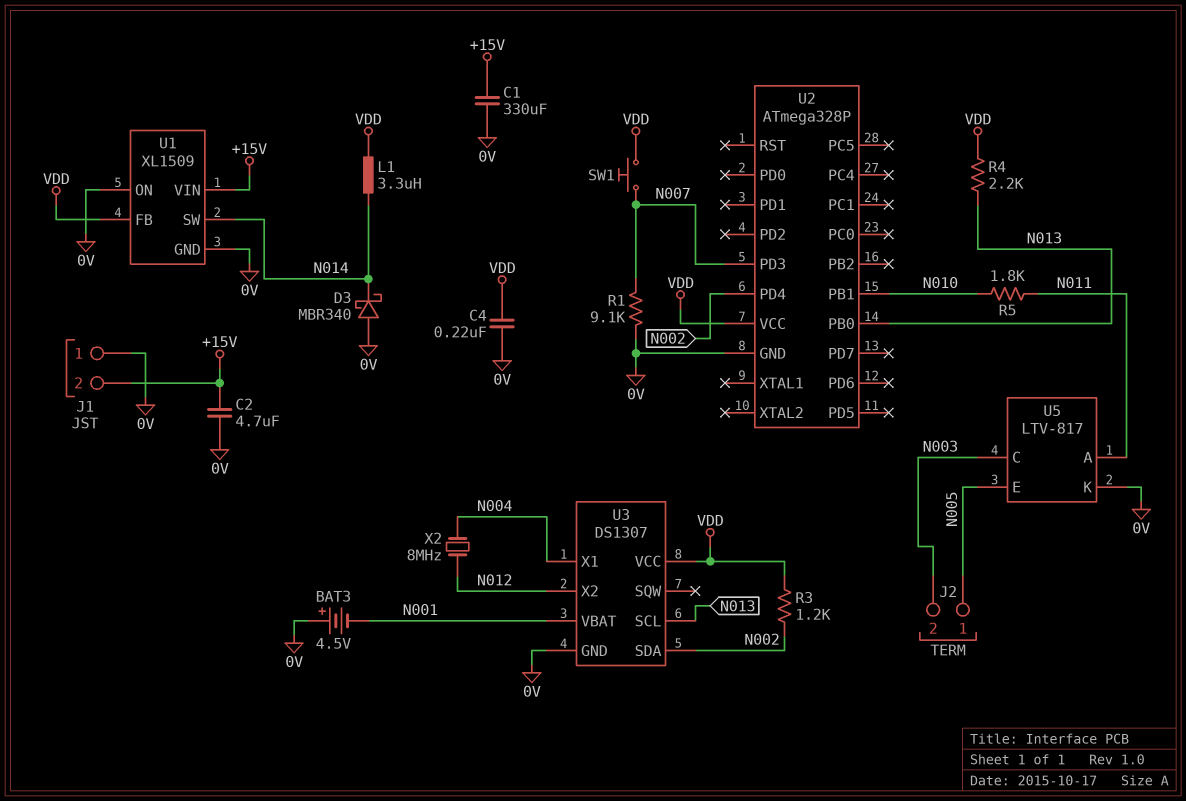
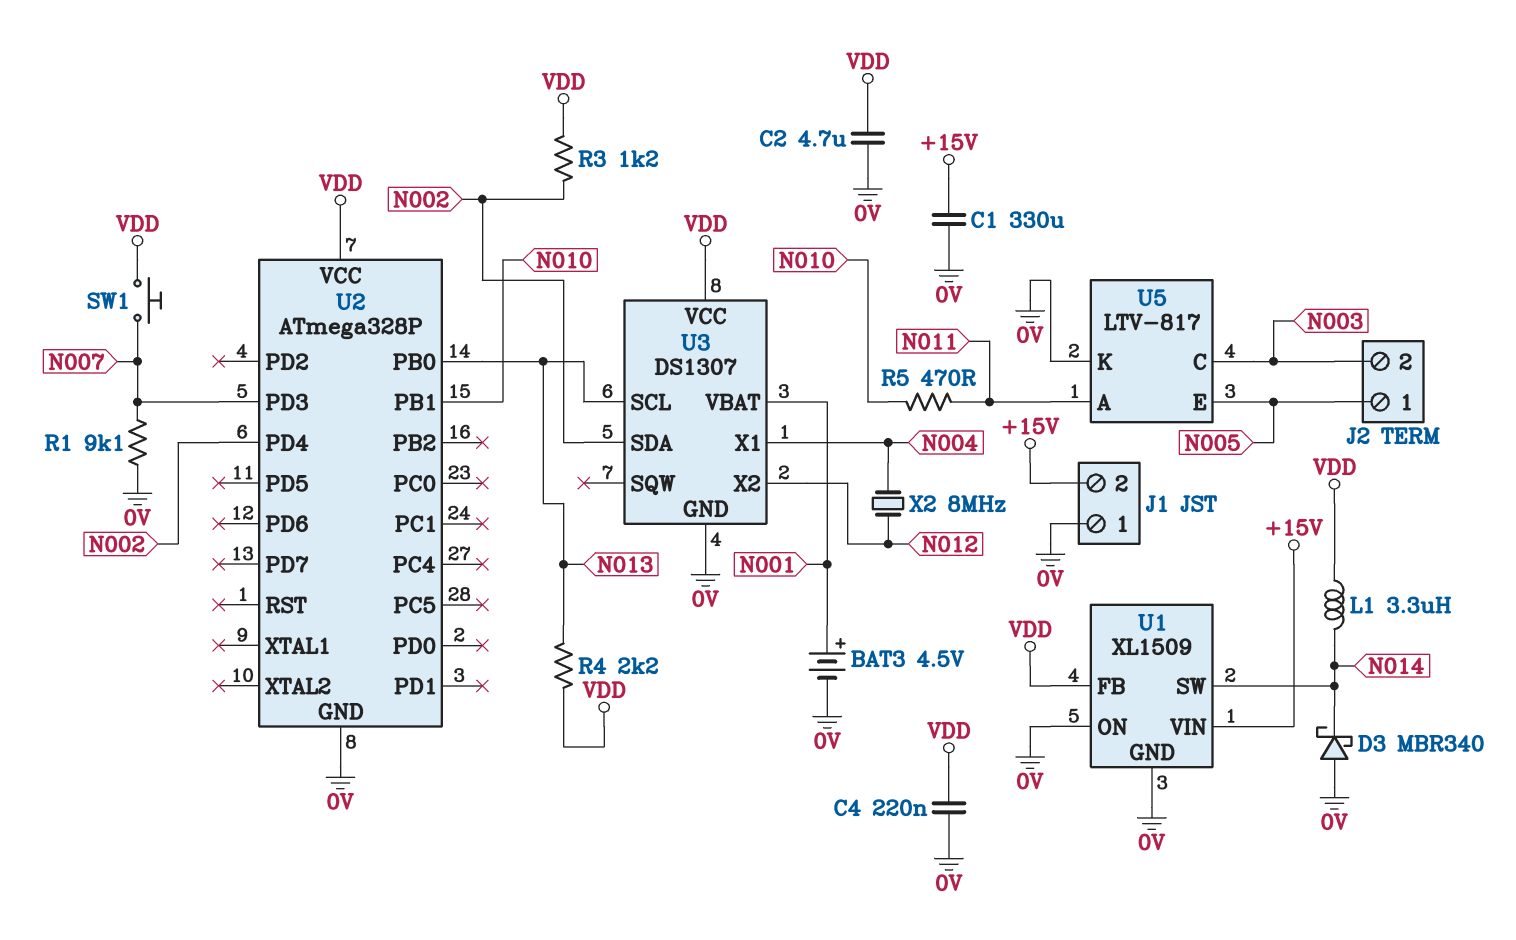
BAT3: 4.5V (plus 0V, minus N001) -> 4.5V (plus N001, minus 0V)
C2: 4.7uF (+15V, 0V) -> 4.7uF (0V, VDD)
R5: 1.8k (N010, N011) -> 470 (N010, N011)

